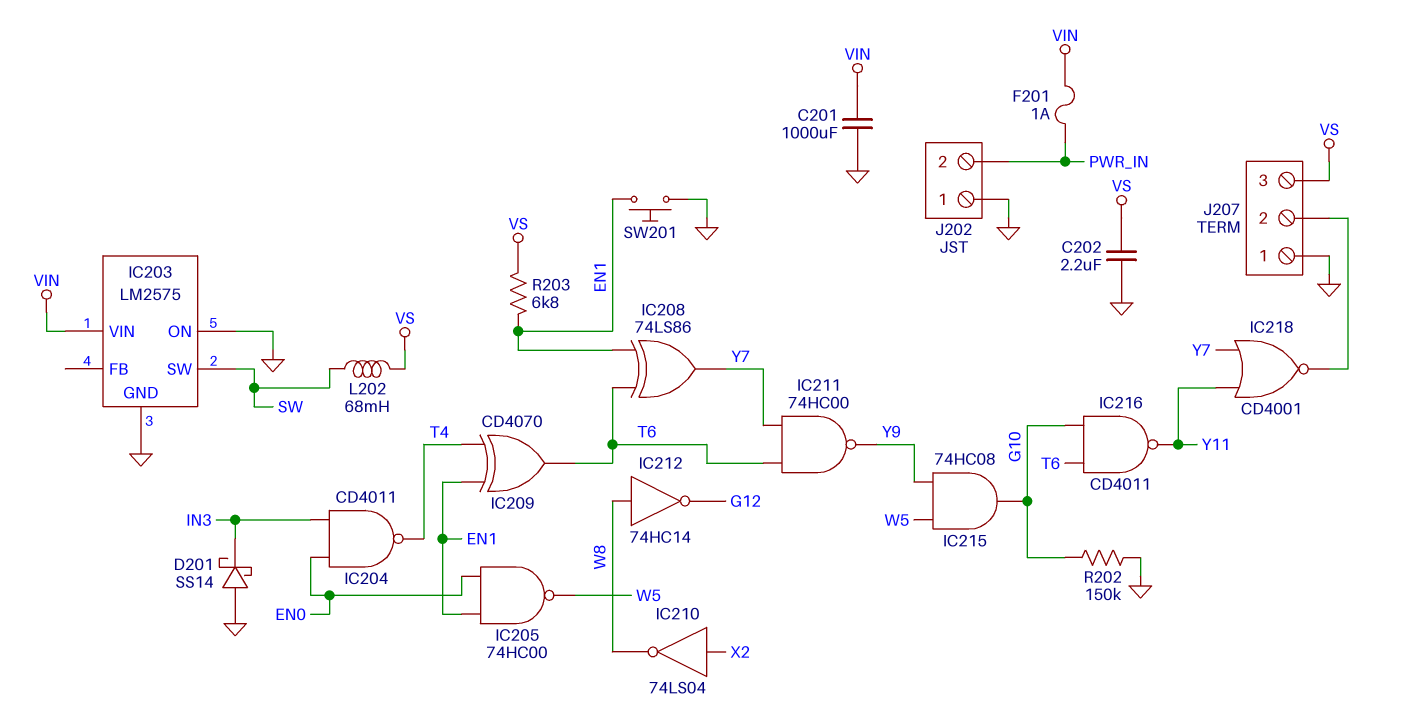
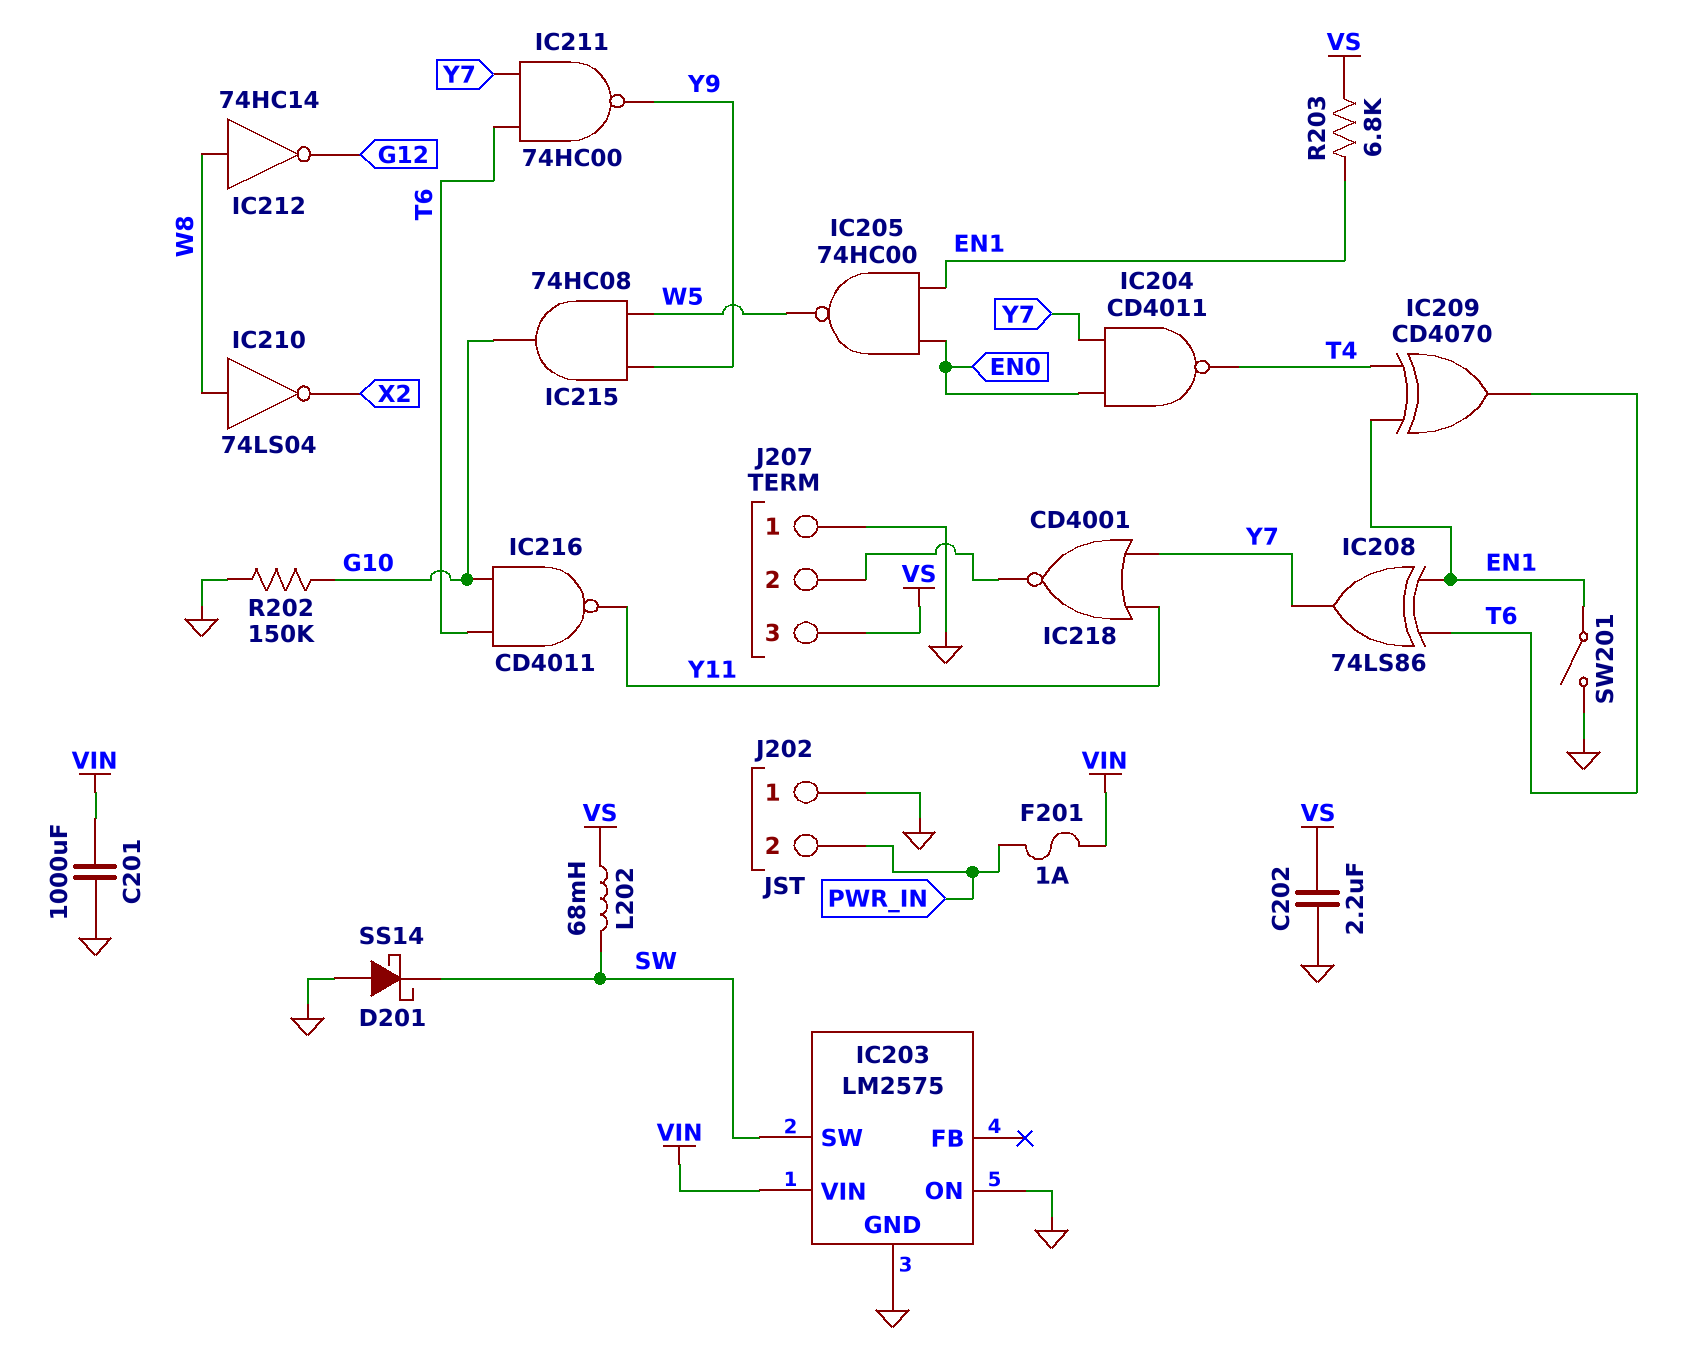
D201: schottky SS14 (A GND, K IN3) -> schottky SS14 (A GND, K SW)
IC204: NAND CD4011 (in EN0, in IN3, out T4) -> NAND CD4011 (in EN0, in Y7, out T4)
IC210: NOT 74LS04 (in X2, out W8) -> NOT 74LS04 (in W8, out X2)
SW201: button (EN1, GND) -> switch (EN1, GND)

